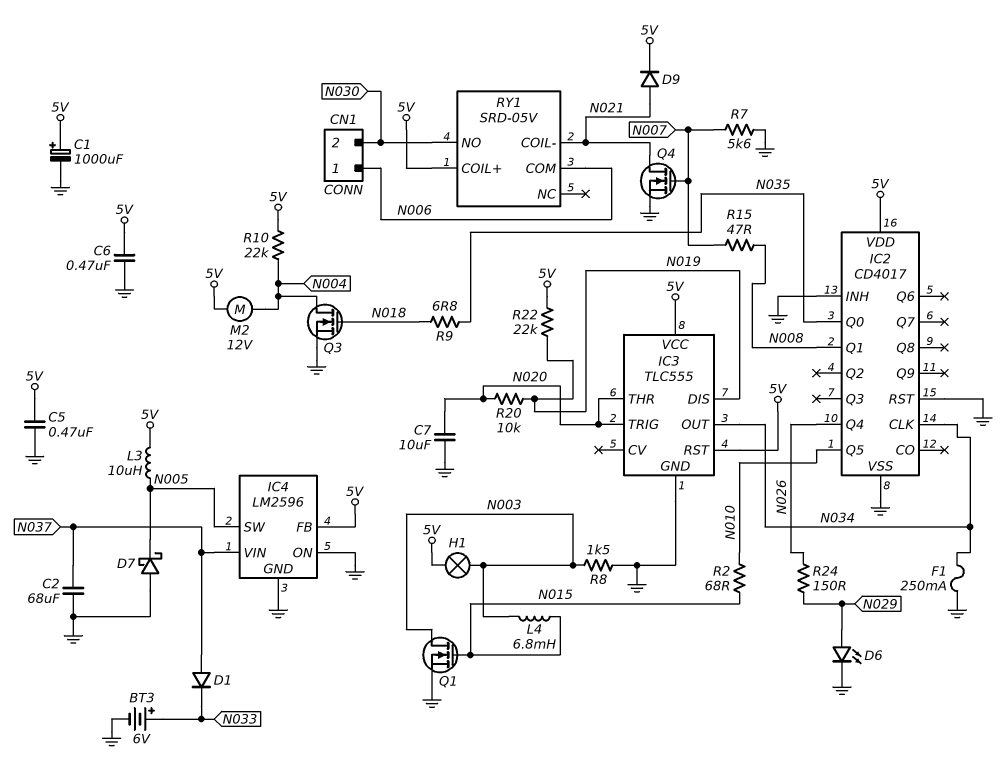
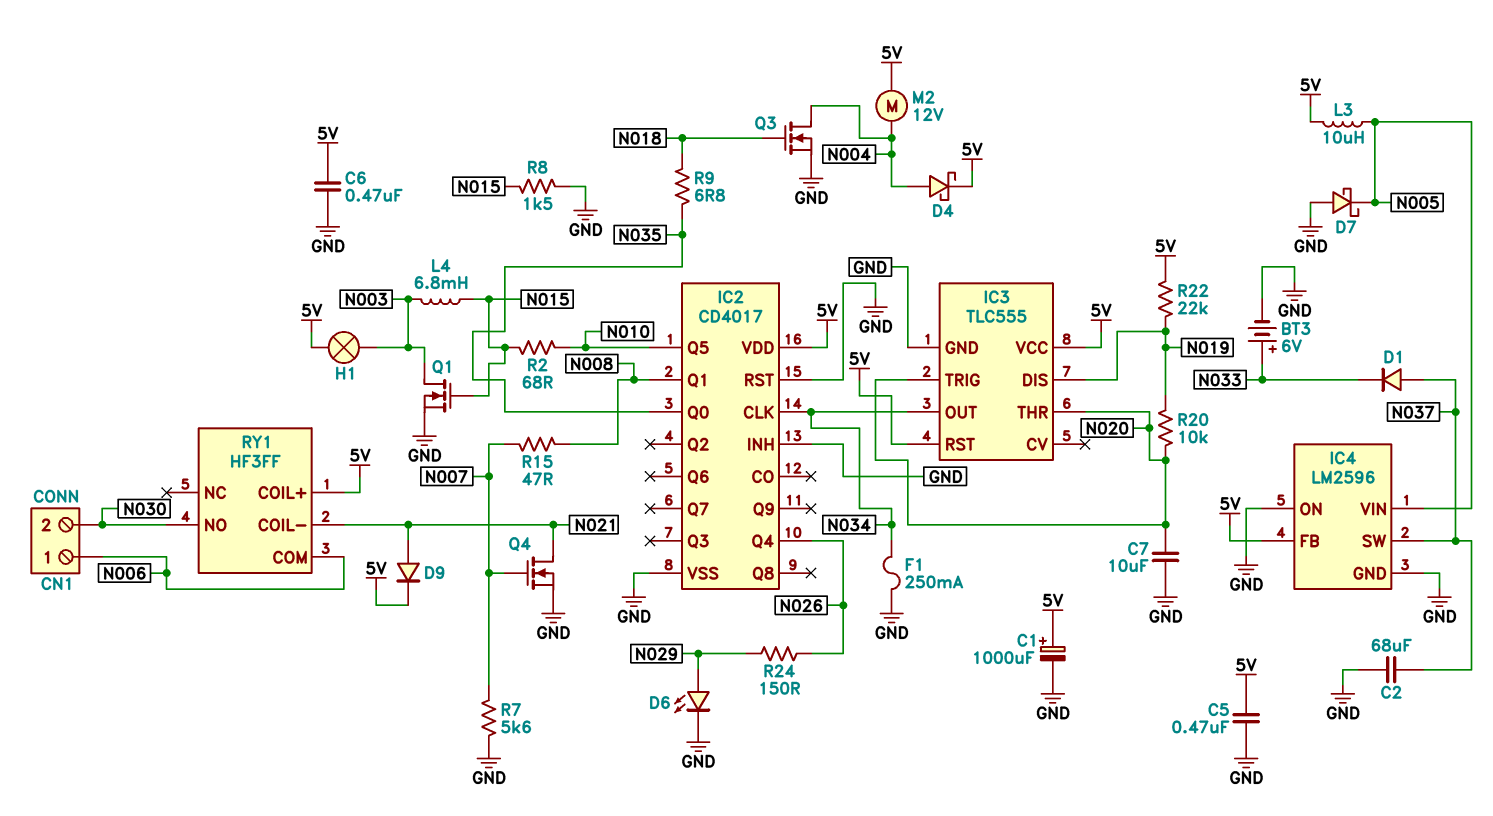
D4: none -> schottky (A N004, K 5V)
IC4 pin SW: N005 -> N037
IC4 pin VIN: N037 -> N005
R8: 1.5k (GND, N003) -> 1.5k (GND, N015)
R10: 22k (5V, N004) -> none
RY1: SRD-05V -> HF3FF

